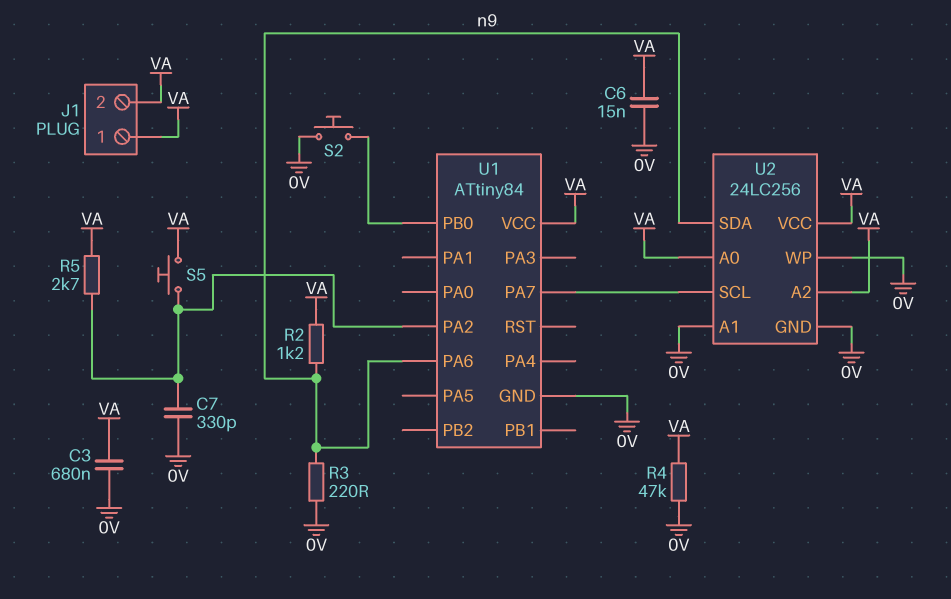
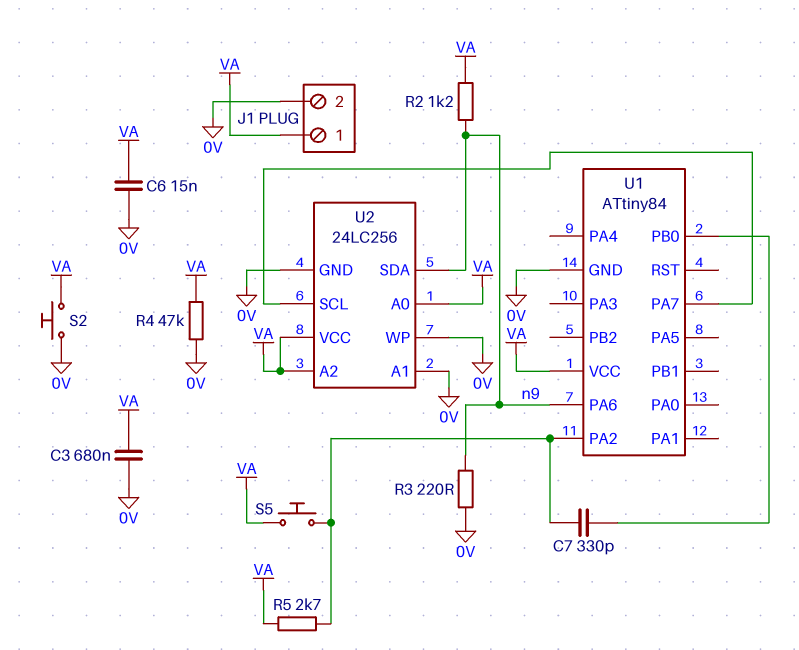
C7: 330pF (0V, U1/PA2) -> 330pF (U1/PA2, U1/PB0)
J1 pin 2: VA -> 0V
S2: button (0V, U1/PB0) -> button (0V, VA)

